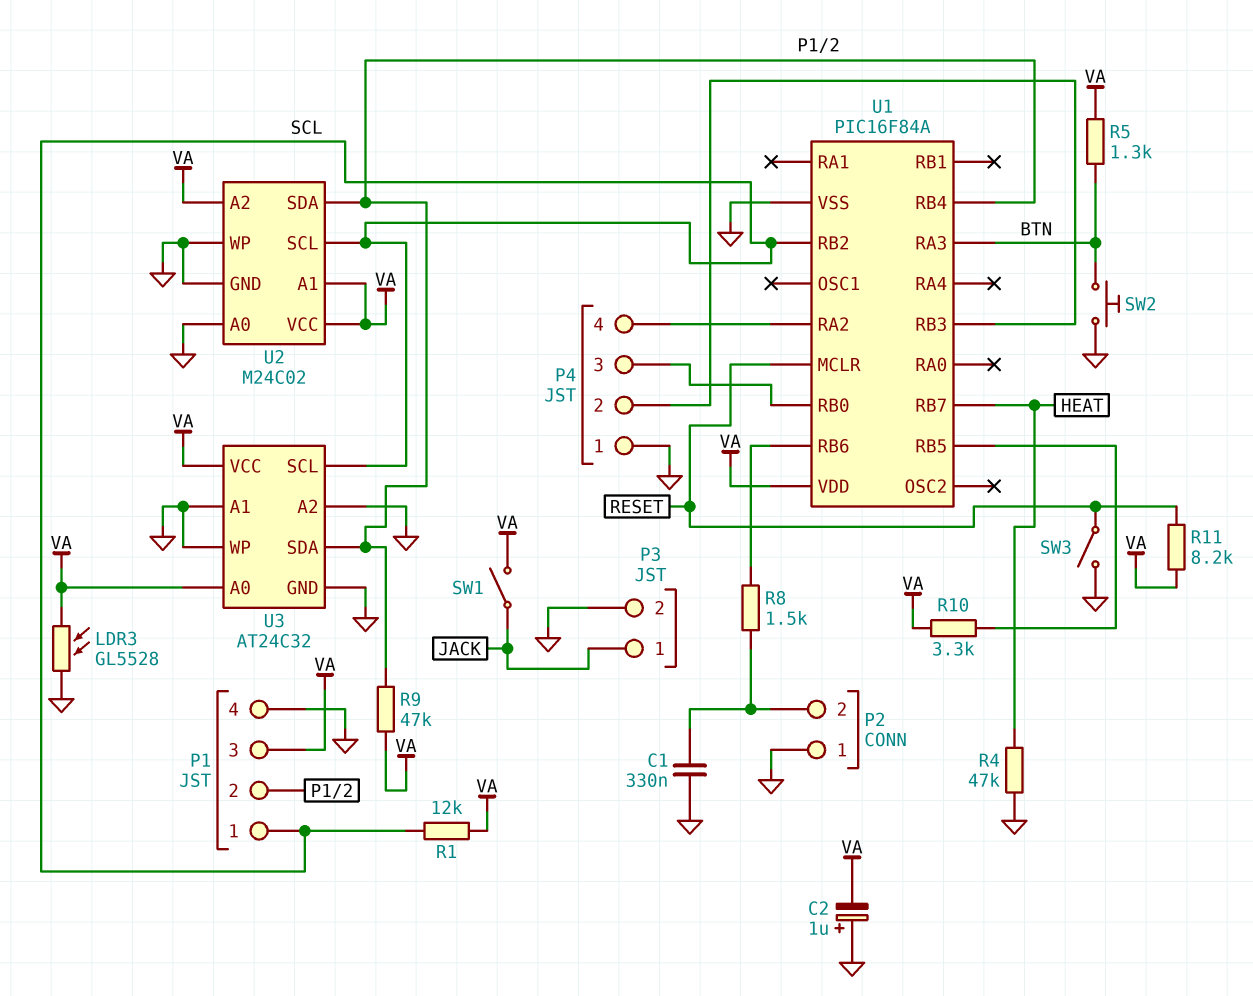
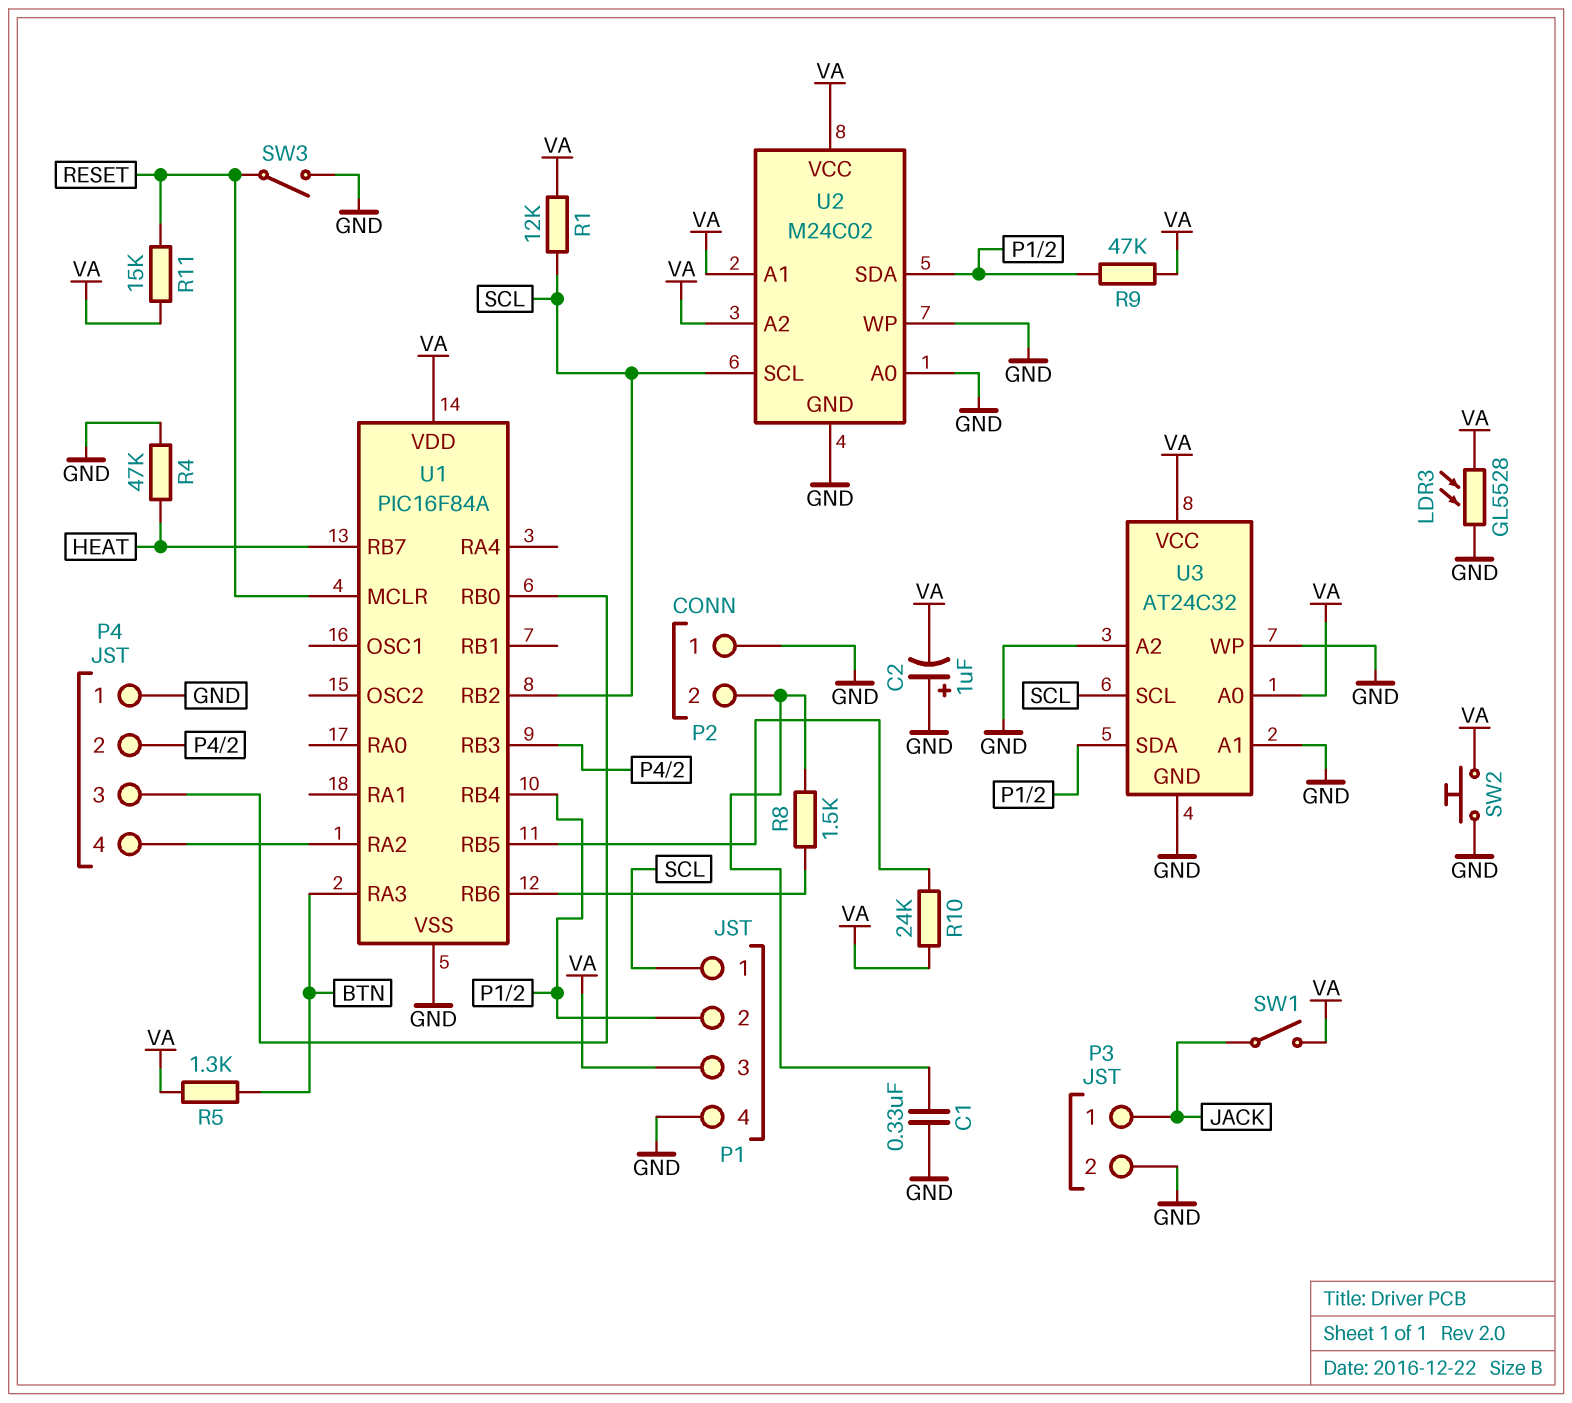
R10: 3.3k (U1/RB5, VA) -> 24k (U1/RB5, VA)
R11: 8.2k (RESET, VA) -> 15k (RESET, VA)
SW2: button (BTN, GND) -> button (GND, VA)

